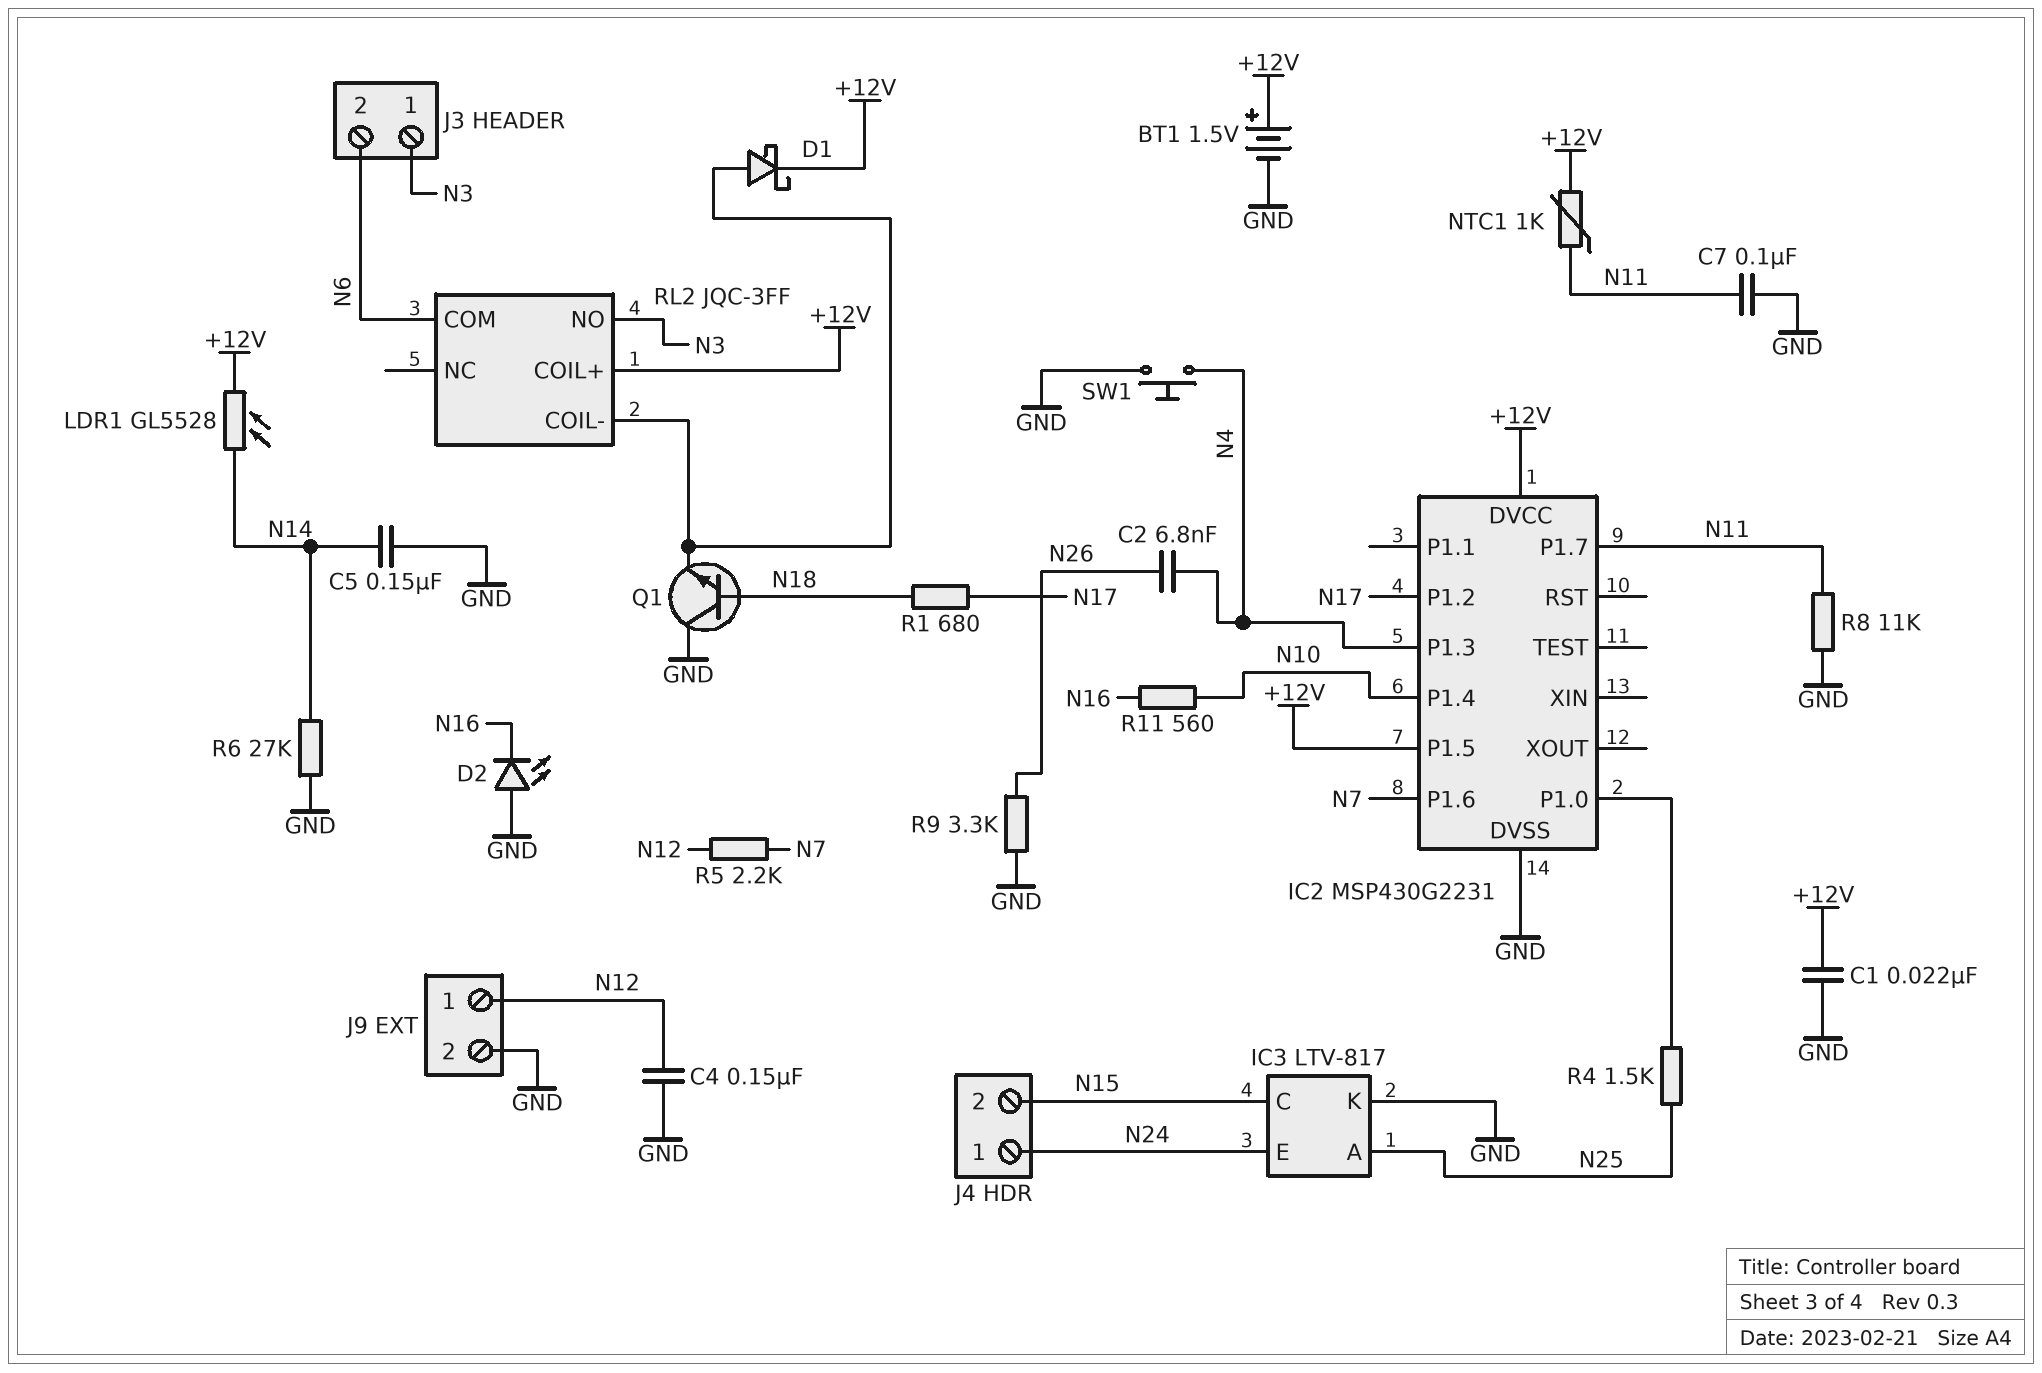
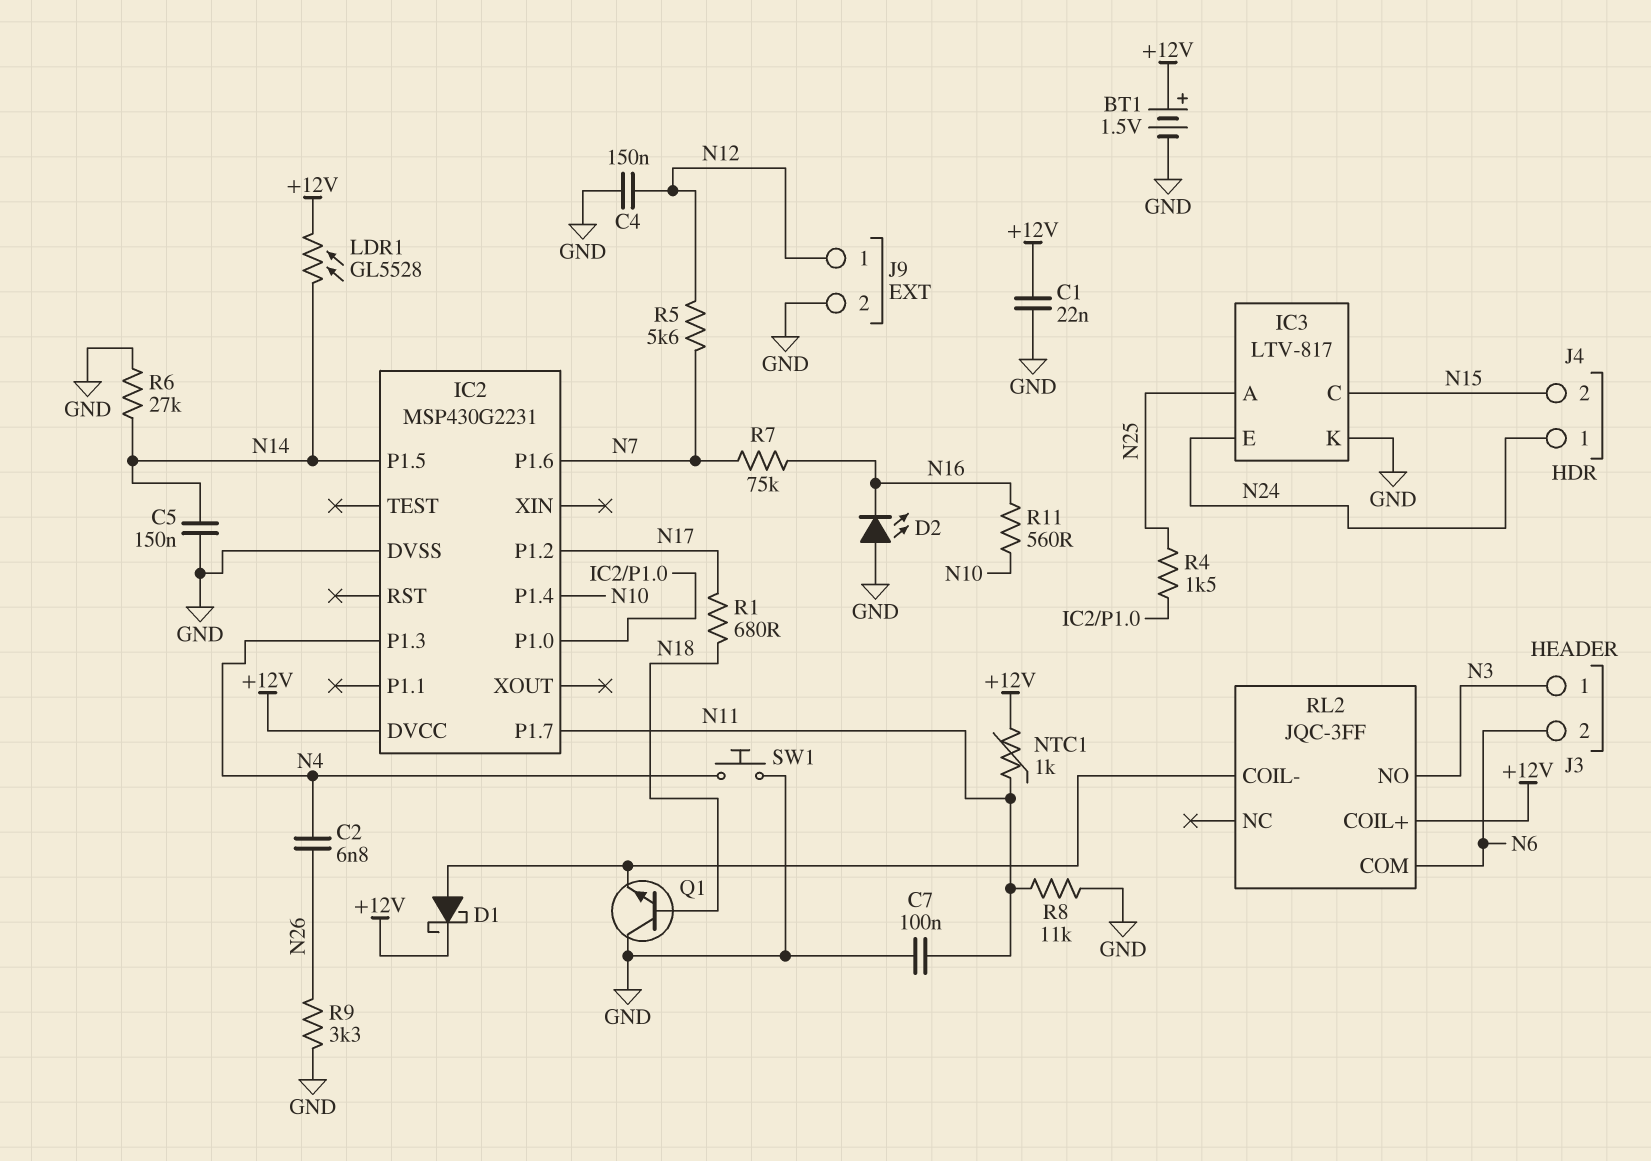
IC2 pin P1.5: +12V -> N14
R5: 2.2k (N7, N12) -> 5.6k (N7, N12)
R7: none -> 75k (N7, N16)

